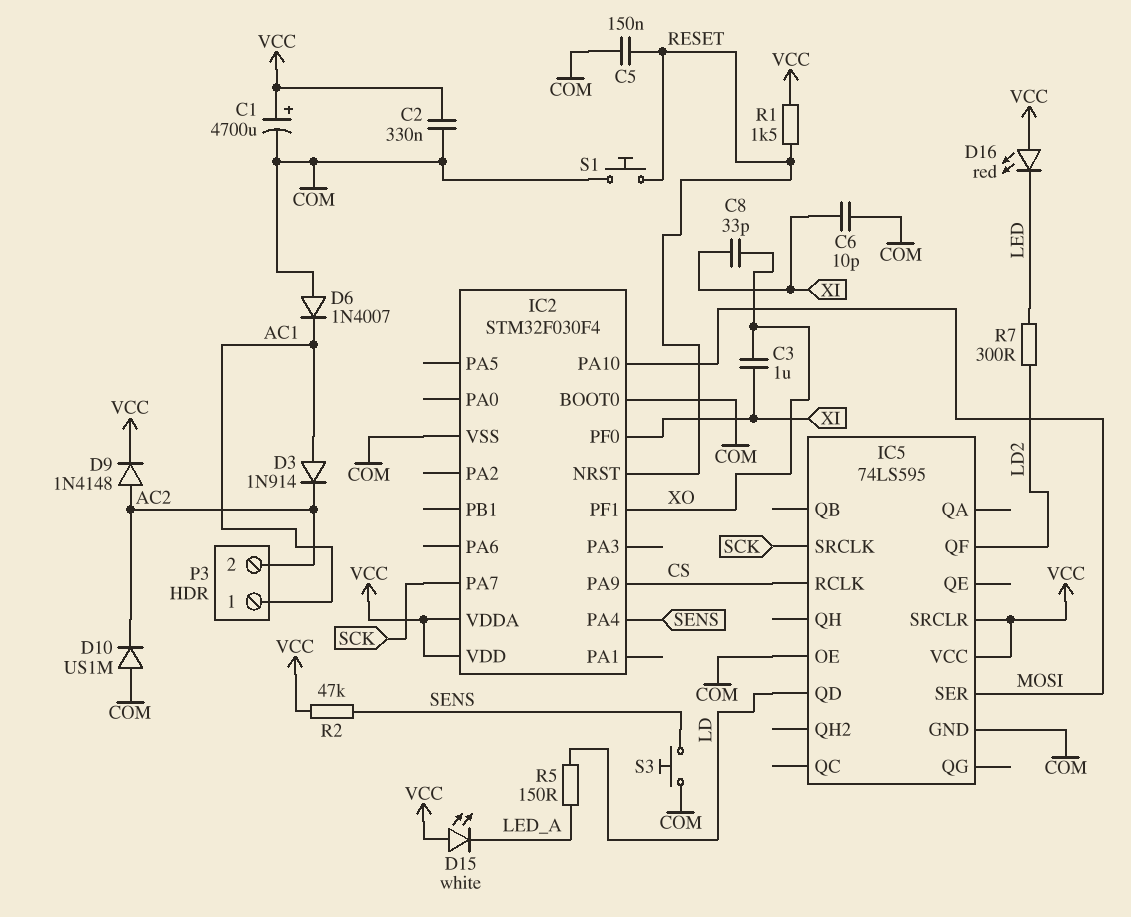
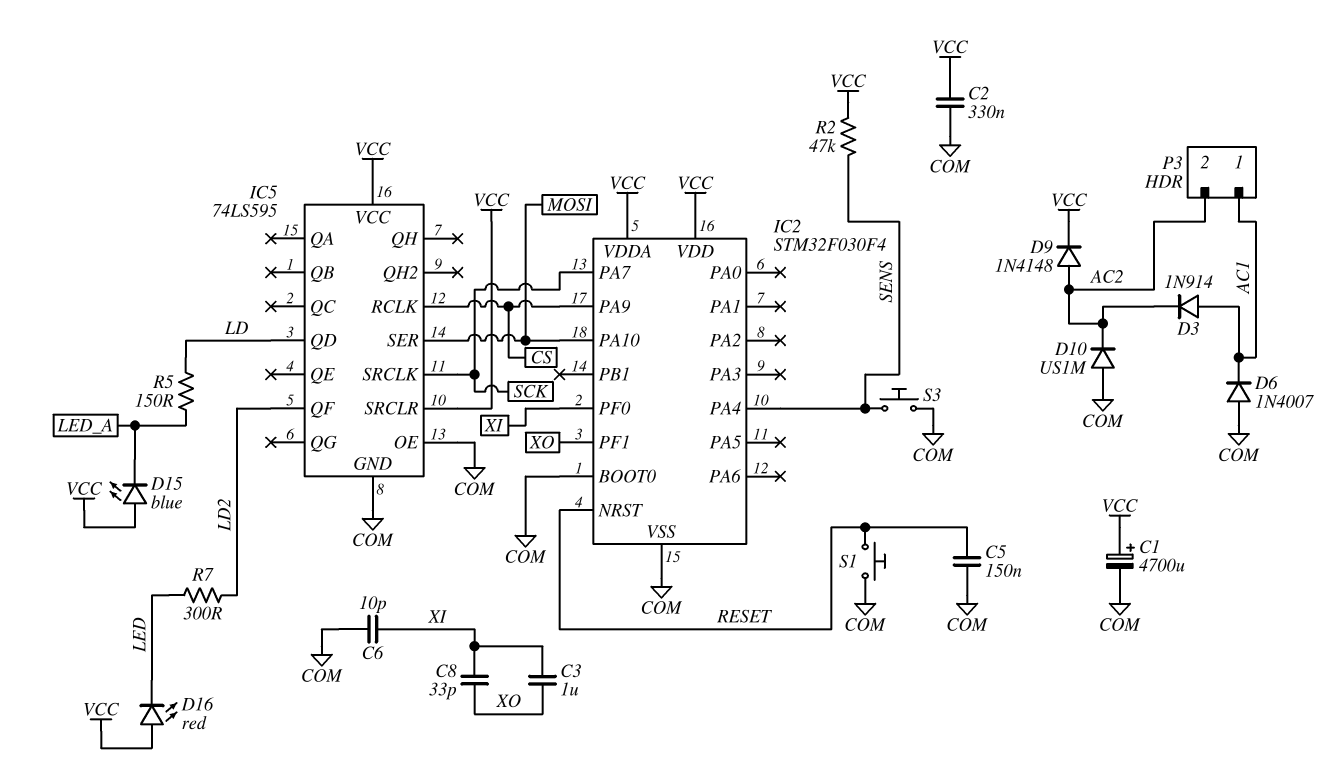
D15: LED white (A VCC, K LED_A) -> LED blue (A VCC, K LED_A)
R1: 1.5k (RESET, VCC) -> none

